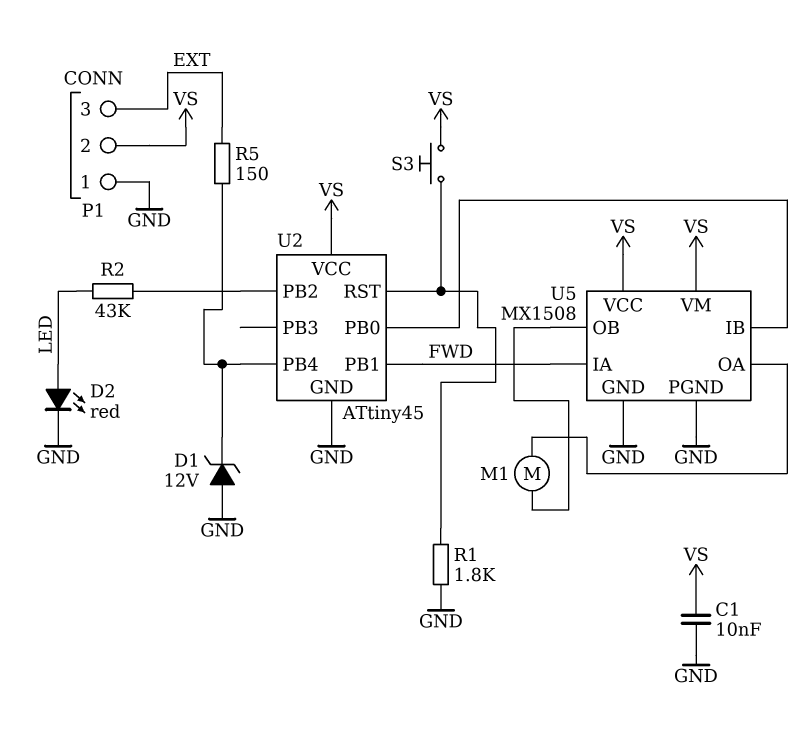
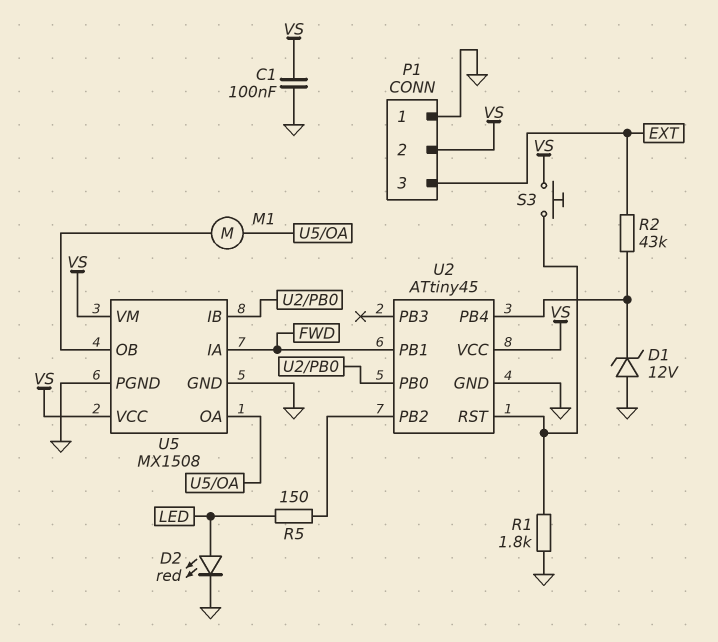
C1: 10nF (GND, VS) -> 100nF (GND, VS)
R2: 43k (LED, U2/PB2) -> 43k (EXT, U2/PB4)
R5: 150 (EXT, U2/PB4) -> 150 (LED, U2/PB2)

